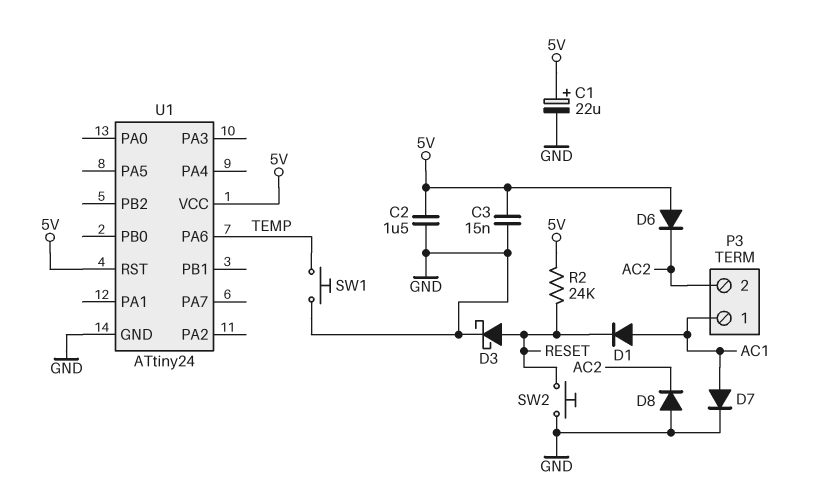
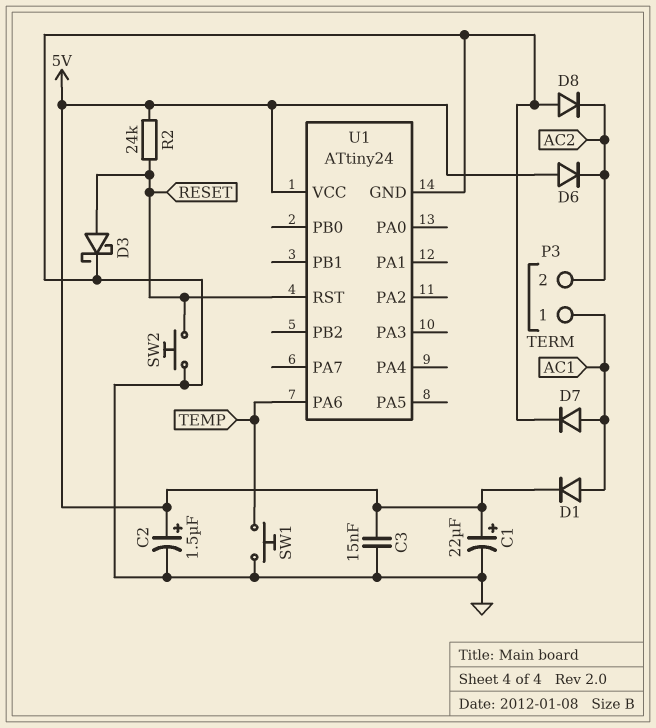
C2: 1.5uF (5V, GND) -> 1.5uF (plus 5V, minus GND)
D1: diode (A AC1, K RESET) -> diode (A AC1, K 5V)
U1 pin RST: 5V -> RESET

